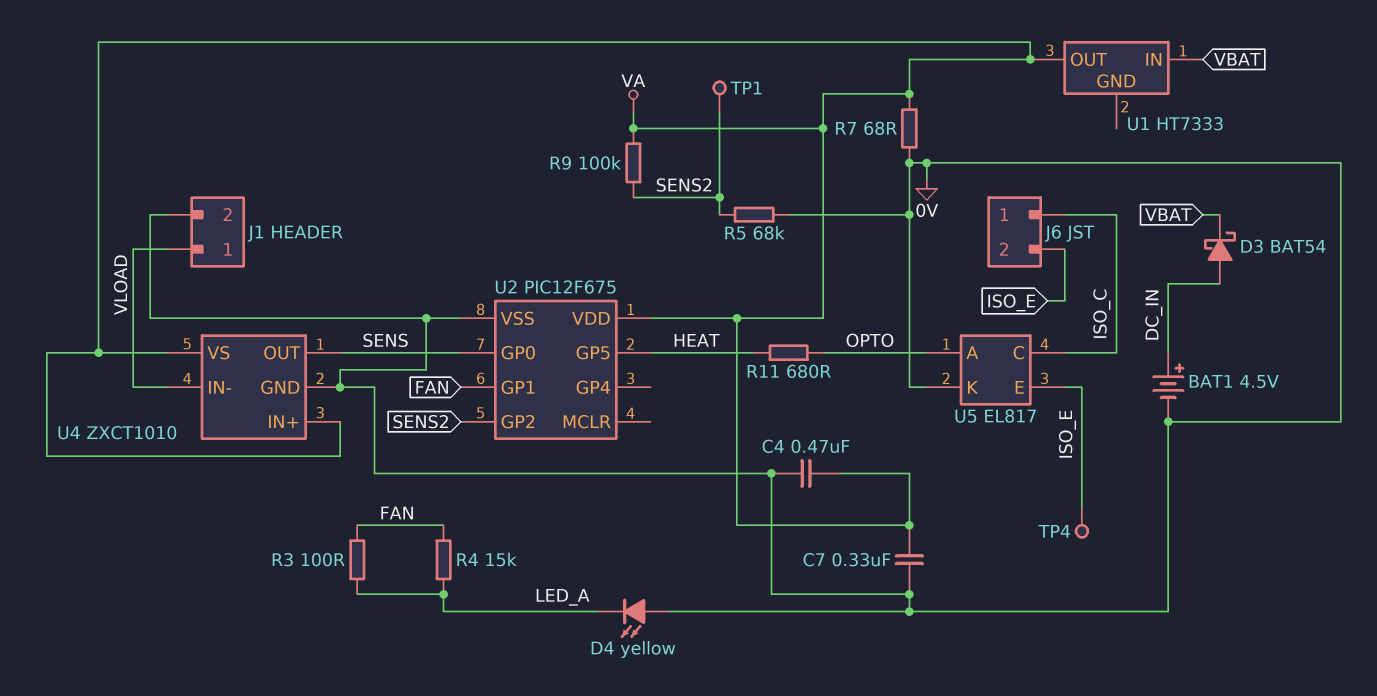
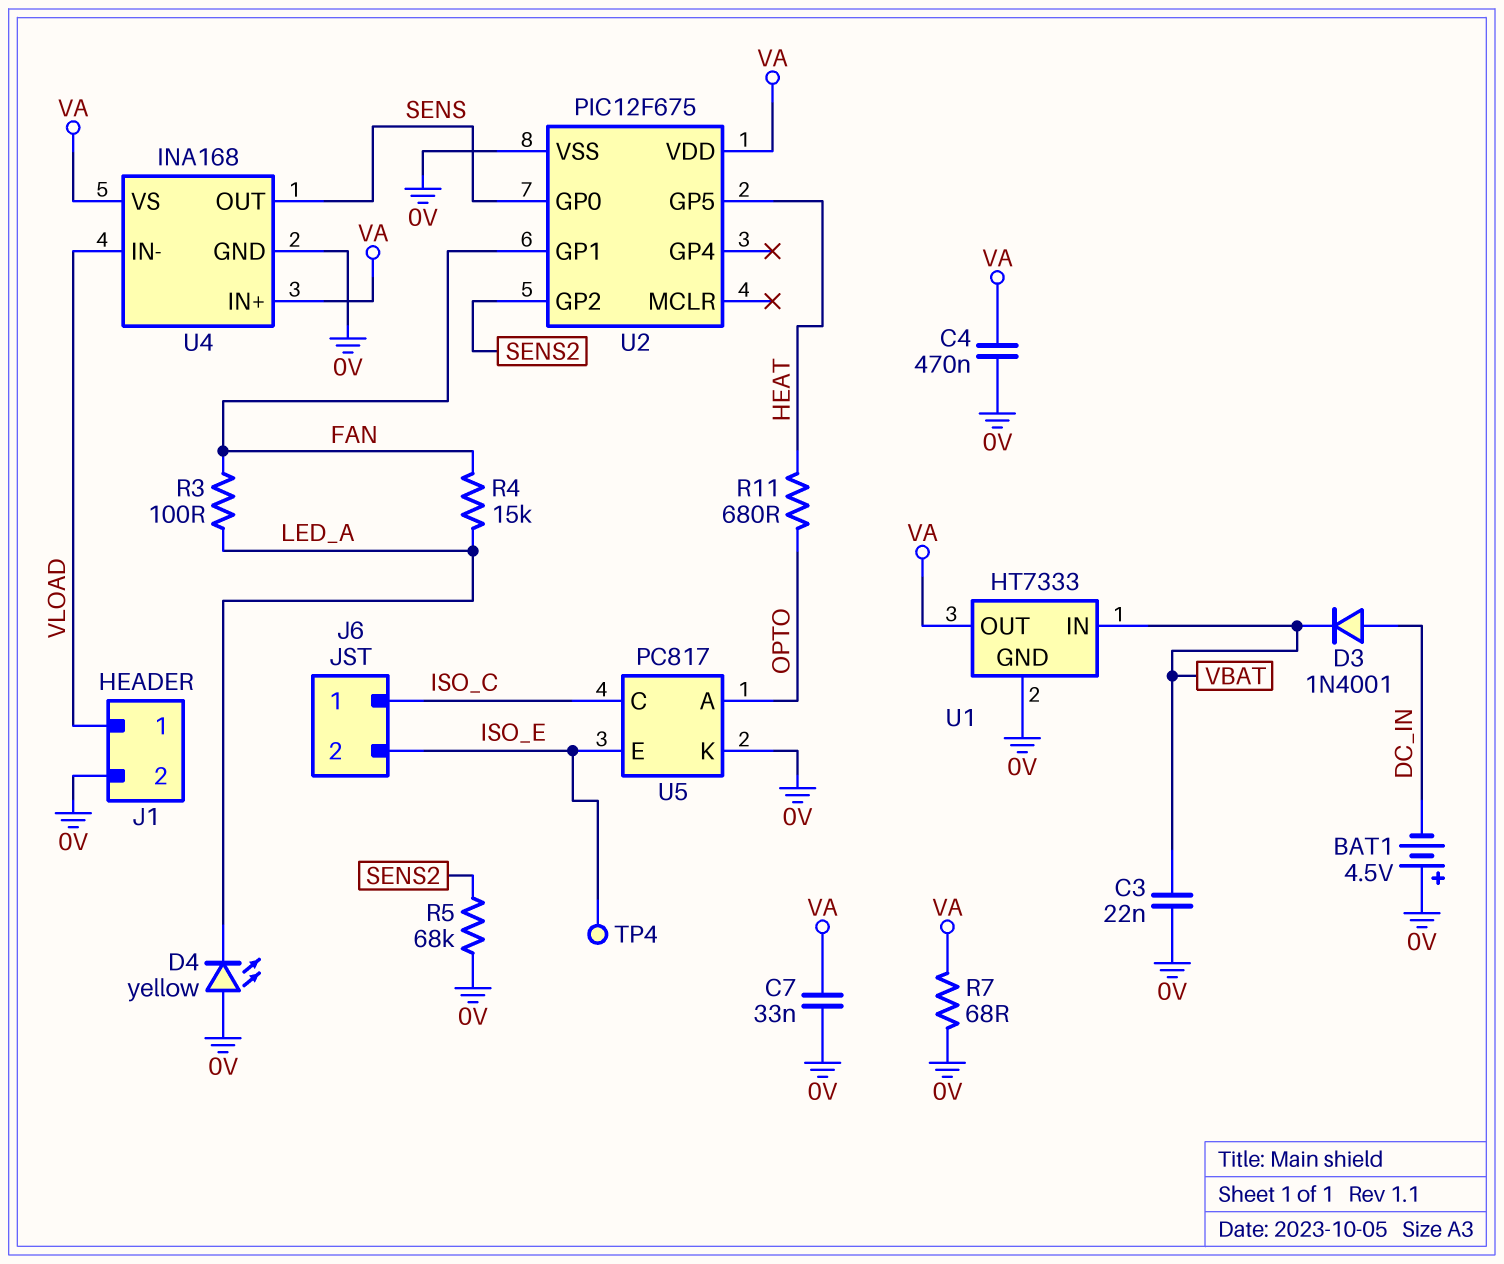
BAT1: 4.5V (plus DC_IN, minus 0V) -> 4.5V (plus 0V, minus DC_IN)
C3: none -> 22nF (0V, VBAT)
C7: 330nF (0V, VA) -> 33nF (0V, VA)
D3: schottky BAT54 (A DC_IN, K VBAT) -> diode 1N4001 (A DC_IN, K VBAT)
R9: 100k (SENS2, VA) -> none
TP1: test point (SENS2) -> none
U1 pin GND: none -> 0V
U4: ZXCT1010 -> INA168
U5: EL817 -> PC817

